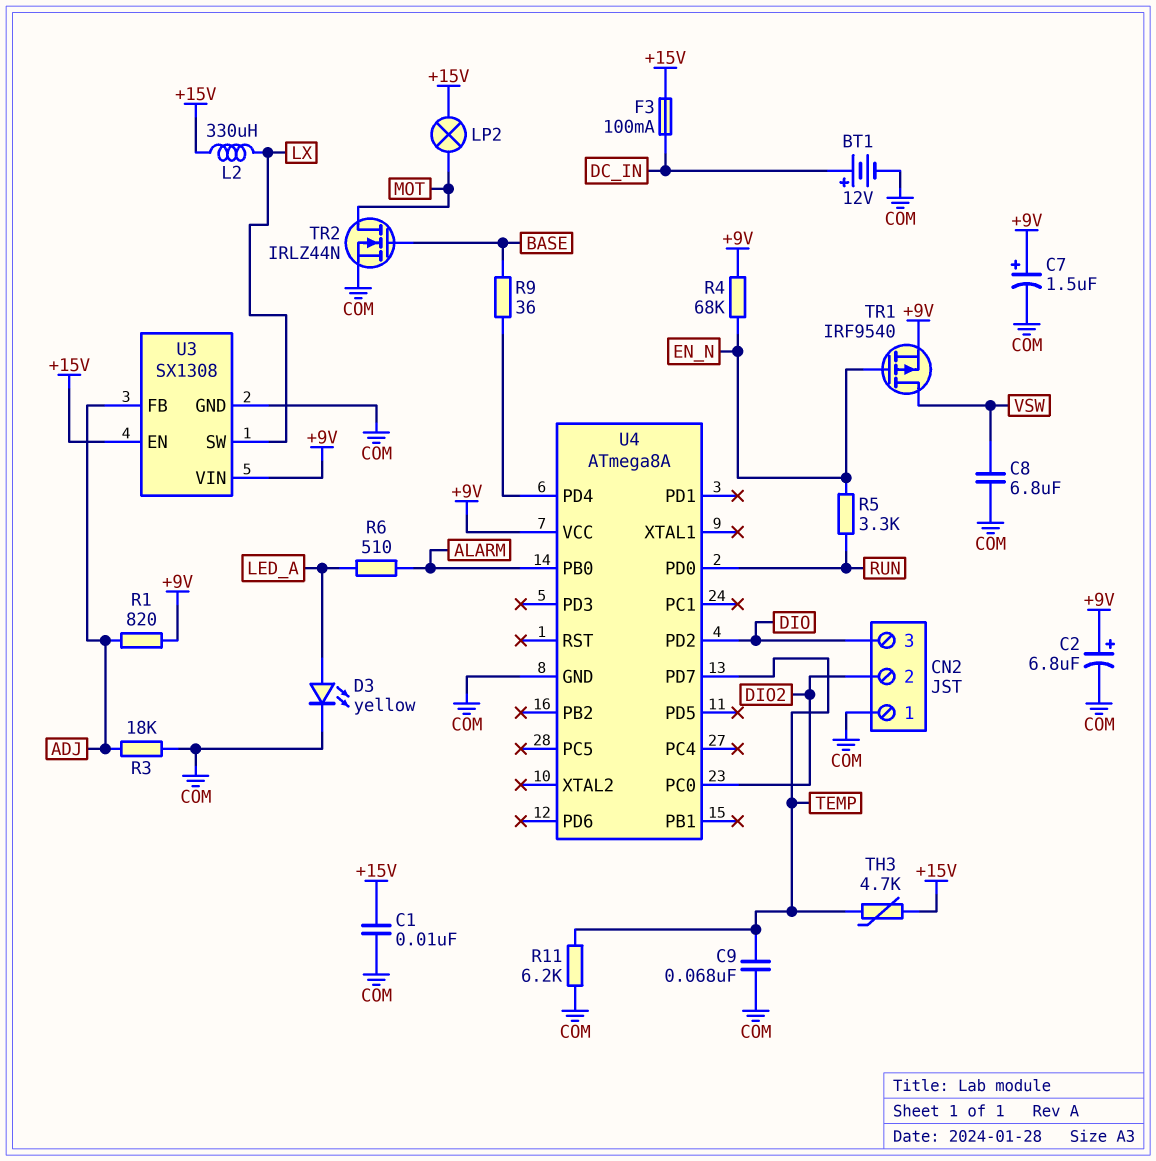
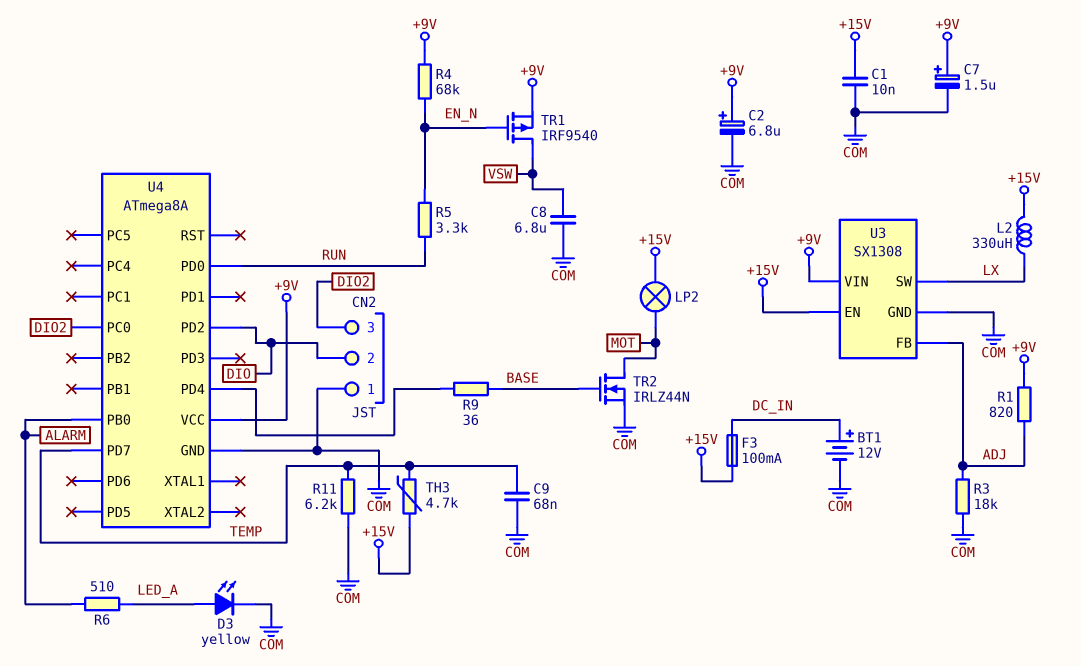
CN2 pin 2: DIO2 -> DIO
CN2 pin 3: DIO -> DIO2

